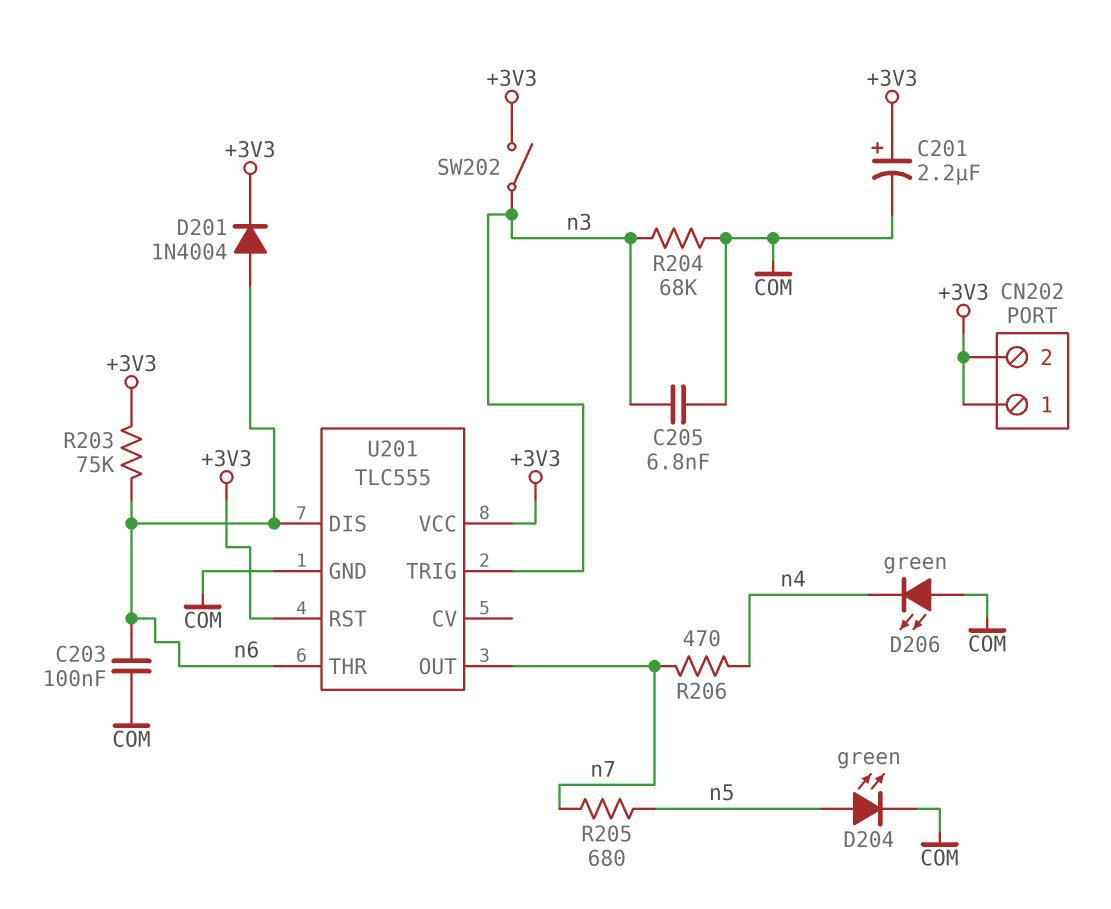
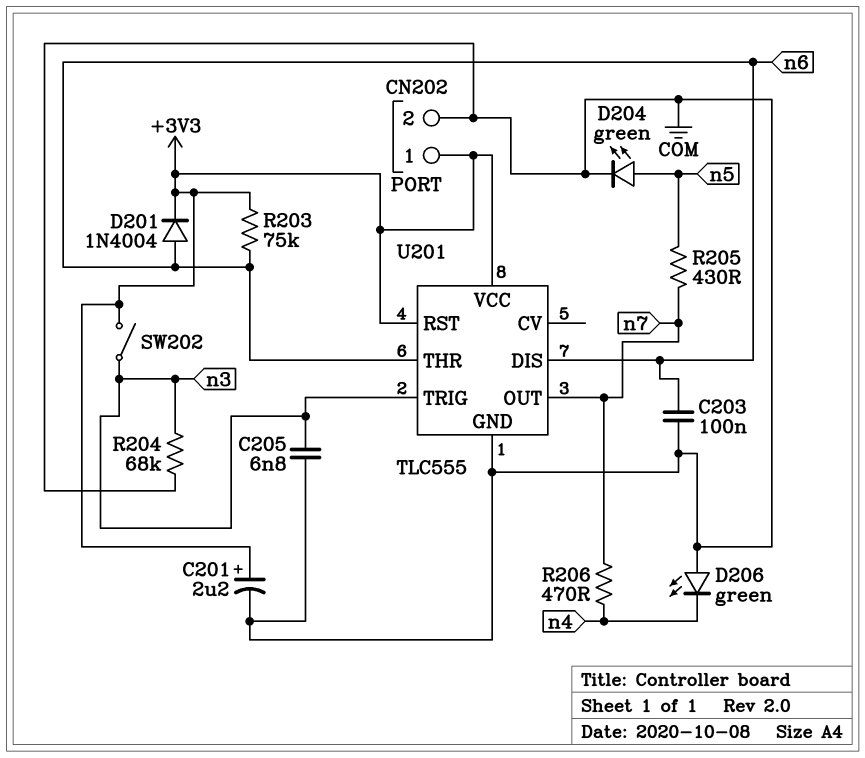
CN202 pin 2: +3V3 -> COM
R205: 680 (n5, n7) -> 430 (n5, n7)

